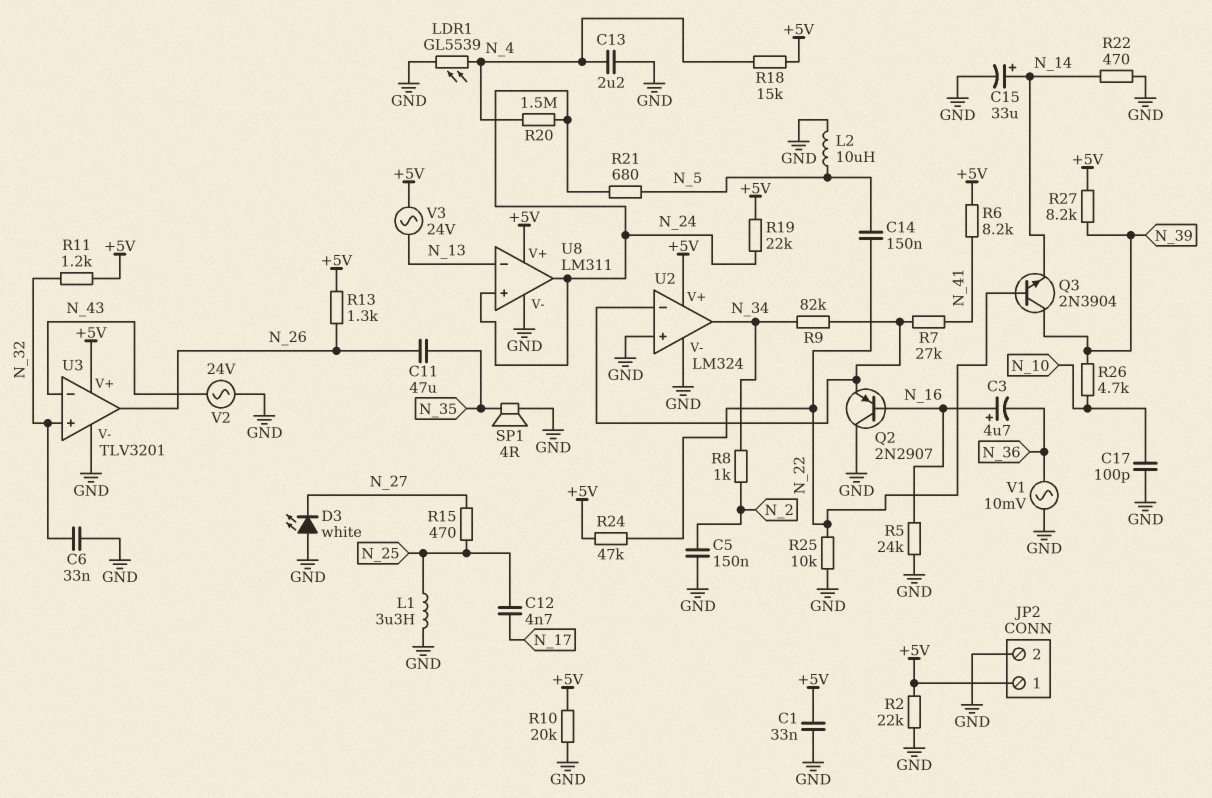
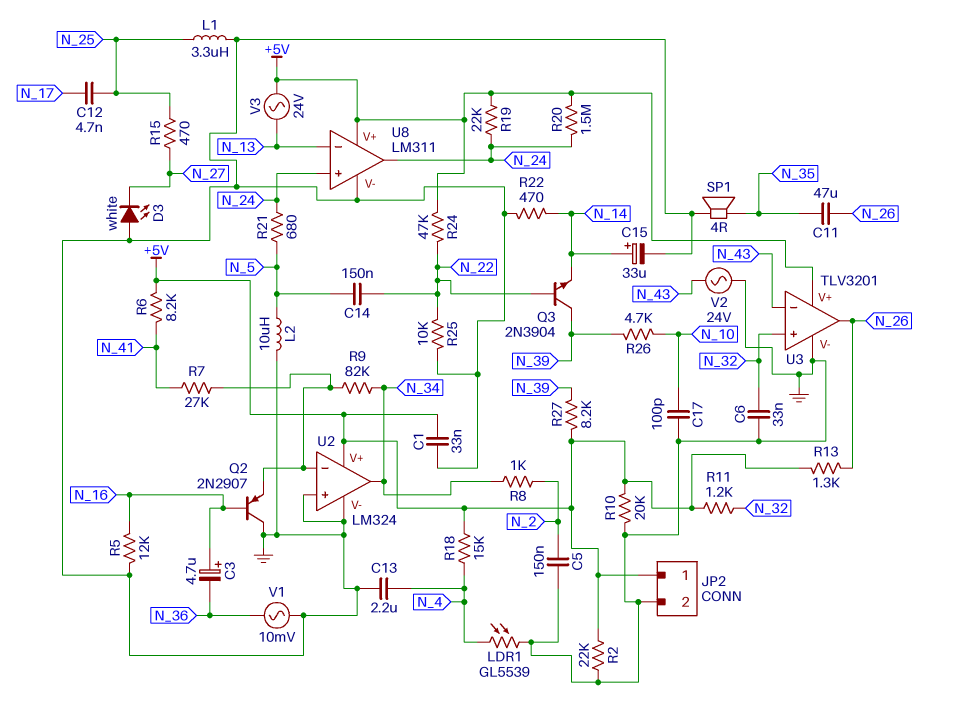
R5: 24k (GND, N_16) -> 12k (GND, N_16)
R20: 1.5M (N_4, N_24) -> 1.5M (+5V, N_24)

